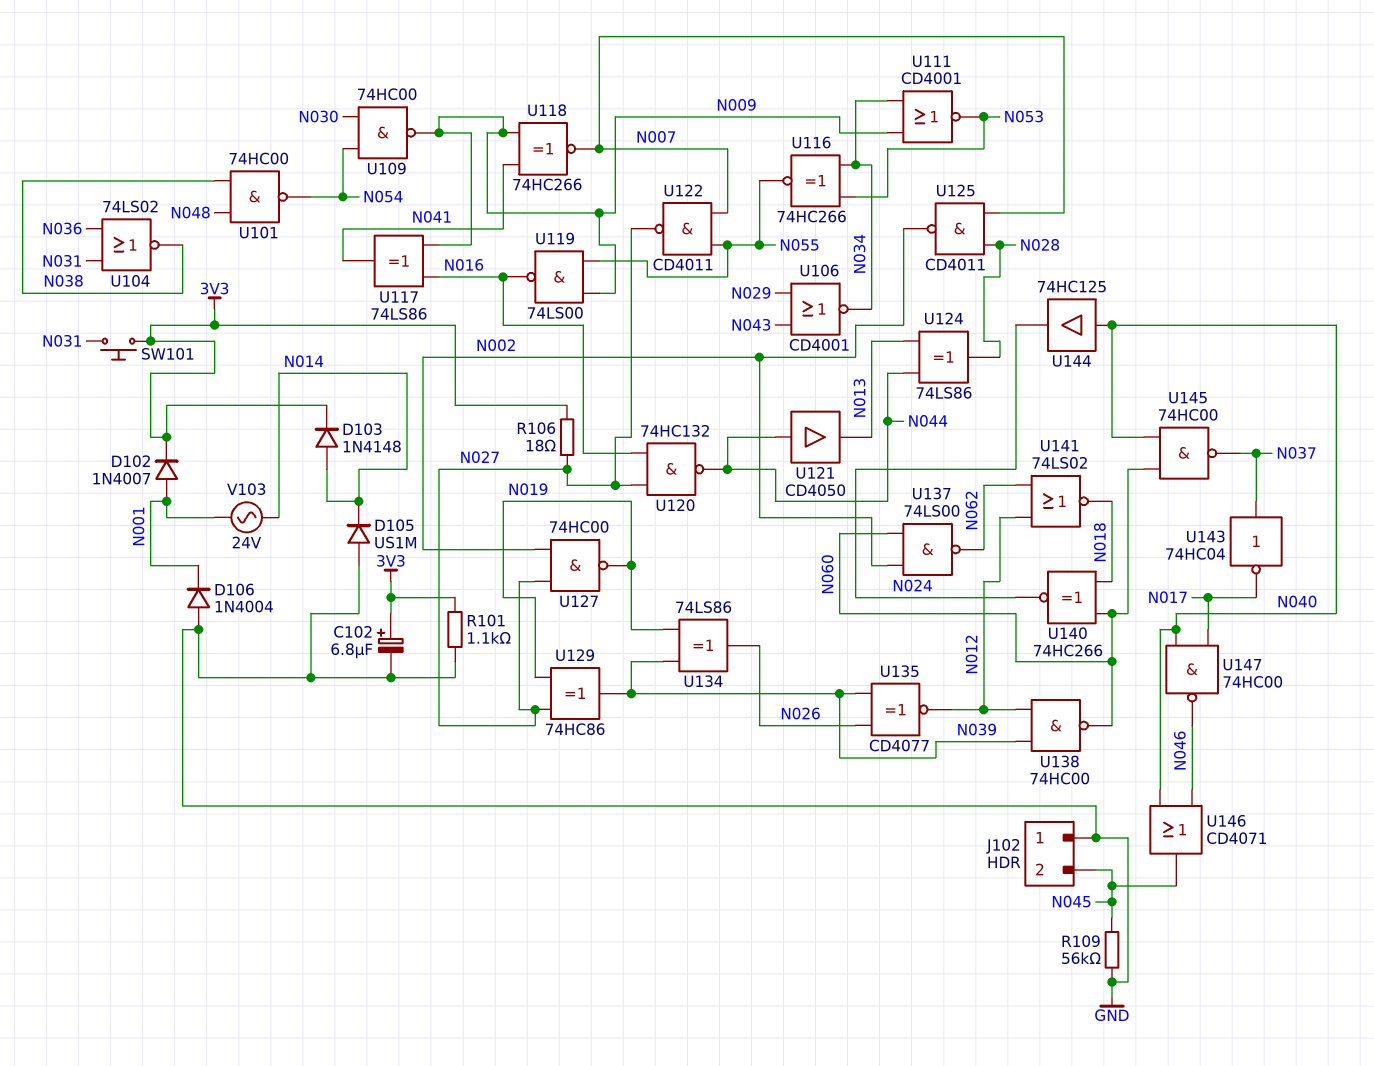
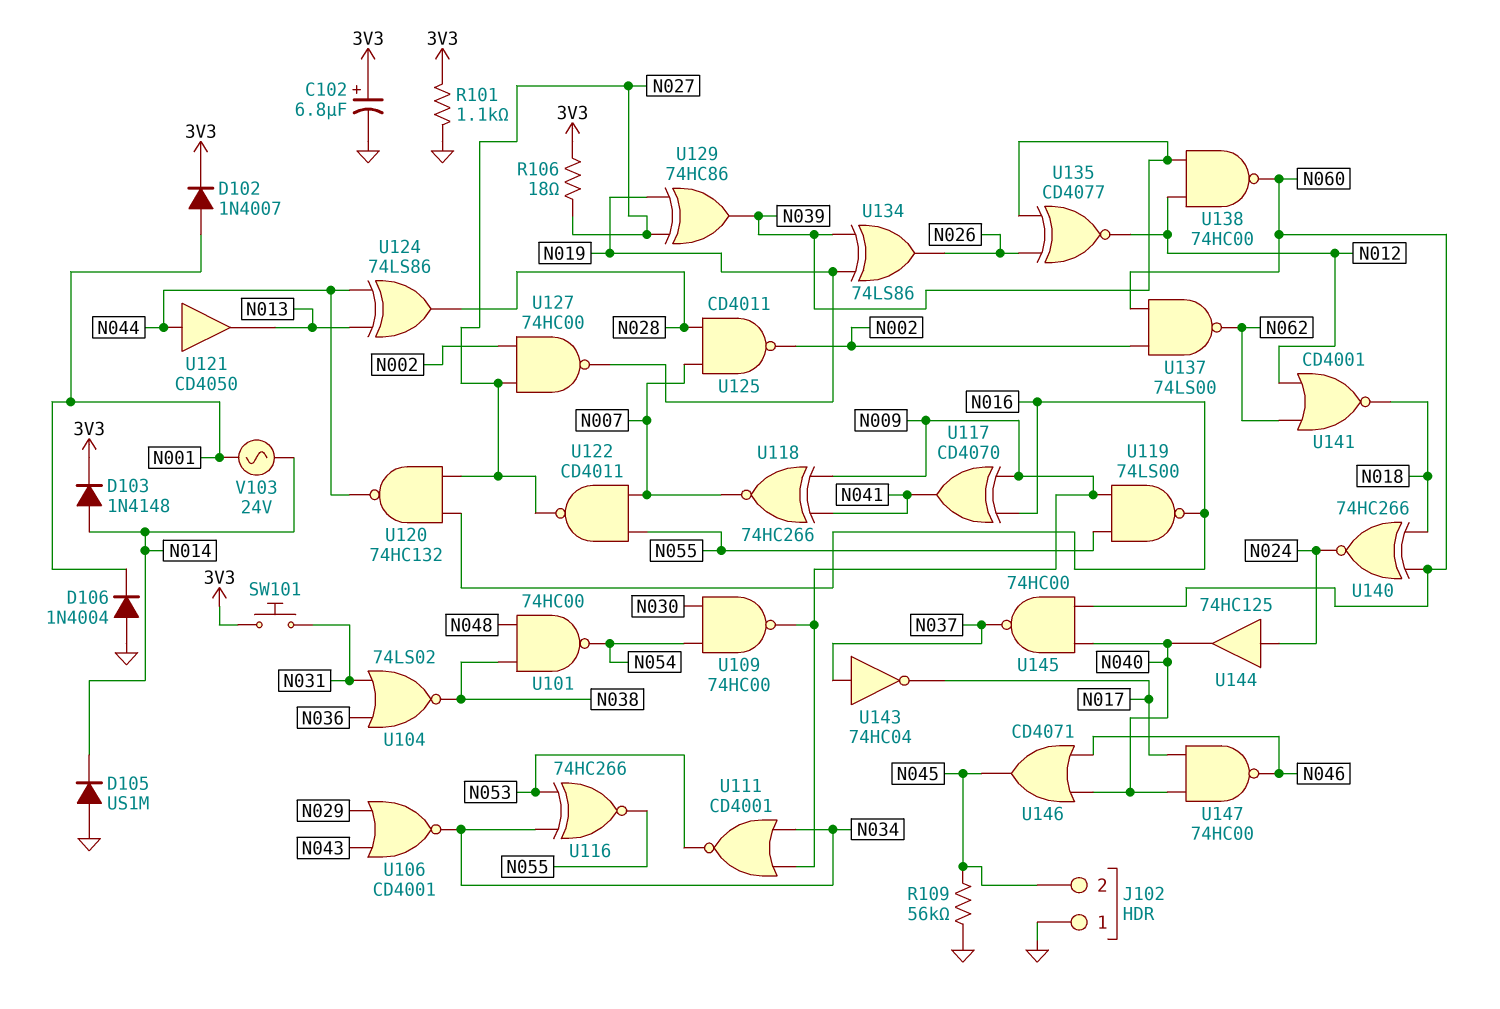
U117: XOR 74LS86 (in N009, in N016, out N041) -> XOR CD4070 (in N009, in N016, out N041)
U141: NOR 74LS02 (in N012, in N062, out N018) -> NOR CD4001 (in N012, in N062, out N018)
U144: buffer 74HC125 (in N040, out N024) -> buffer 74HC125 (in N024, out N040)

